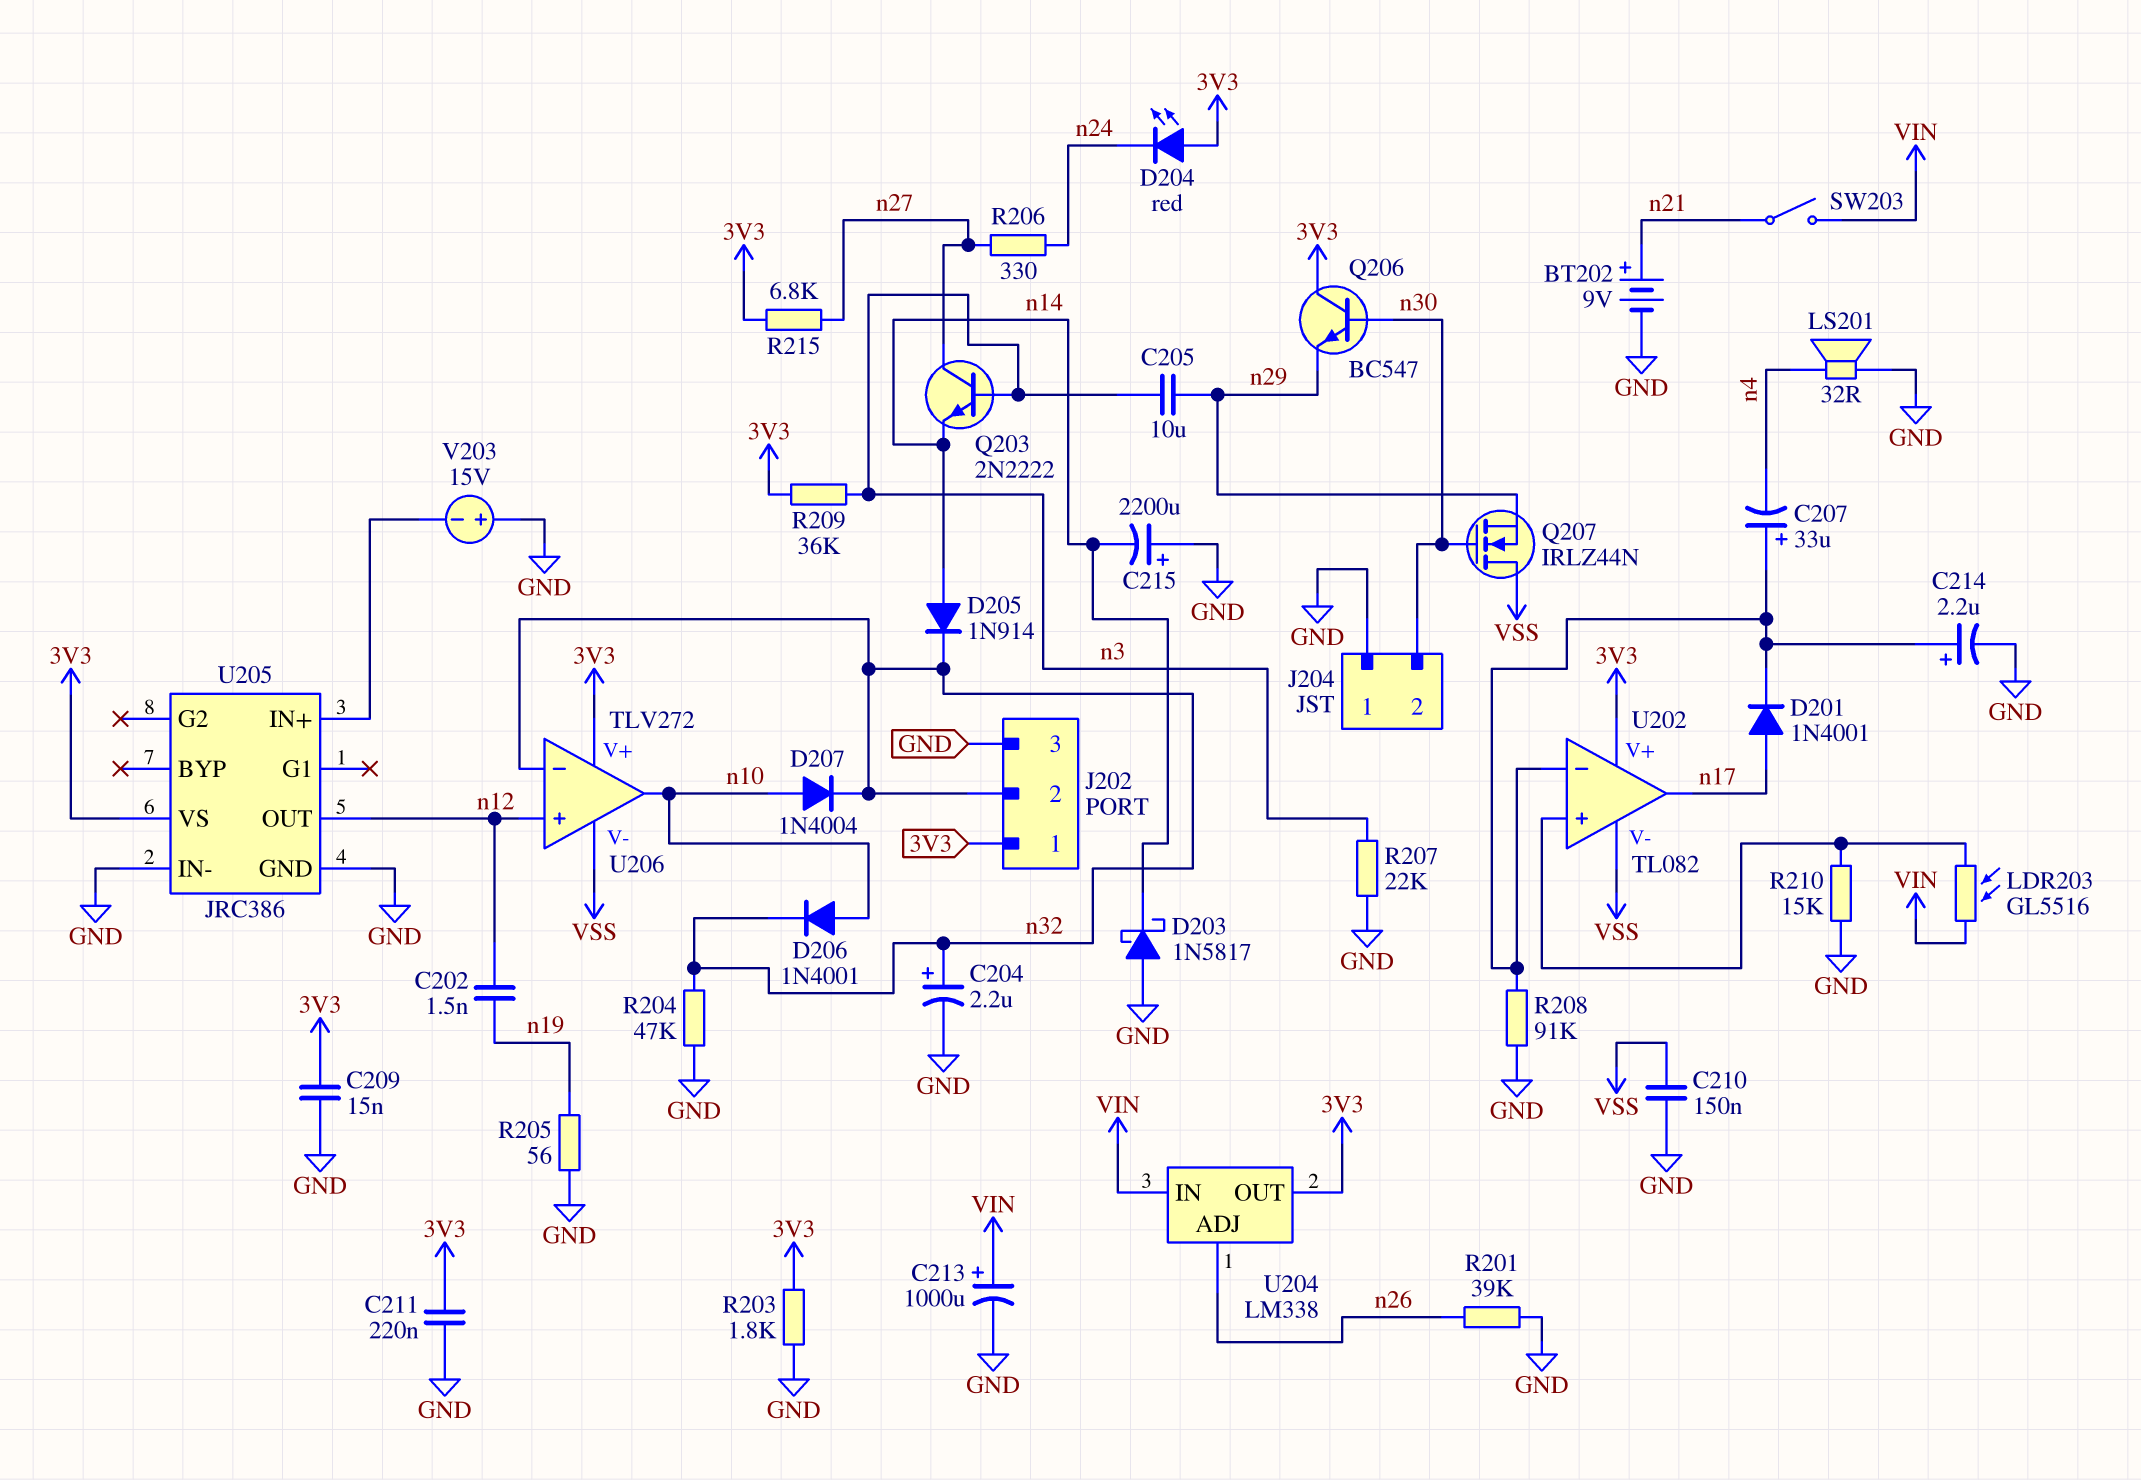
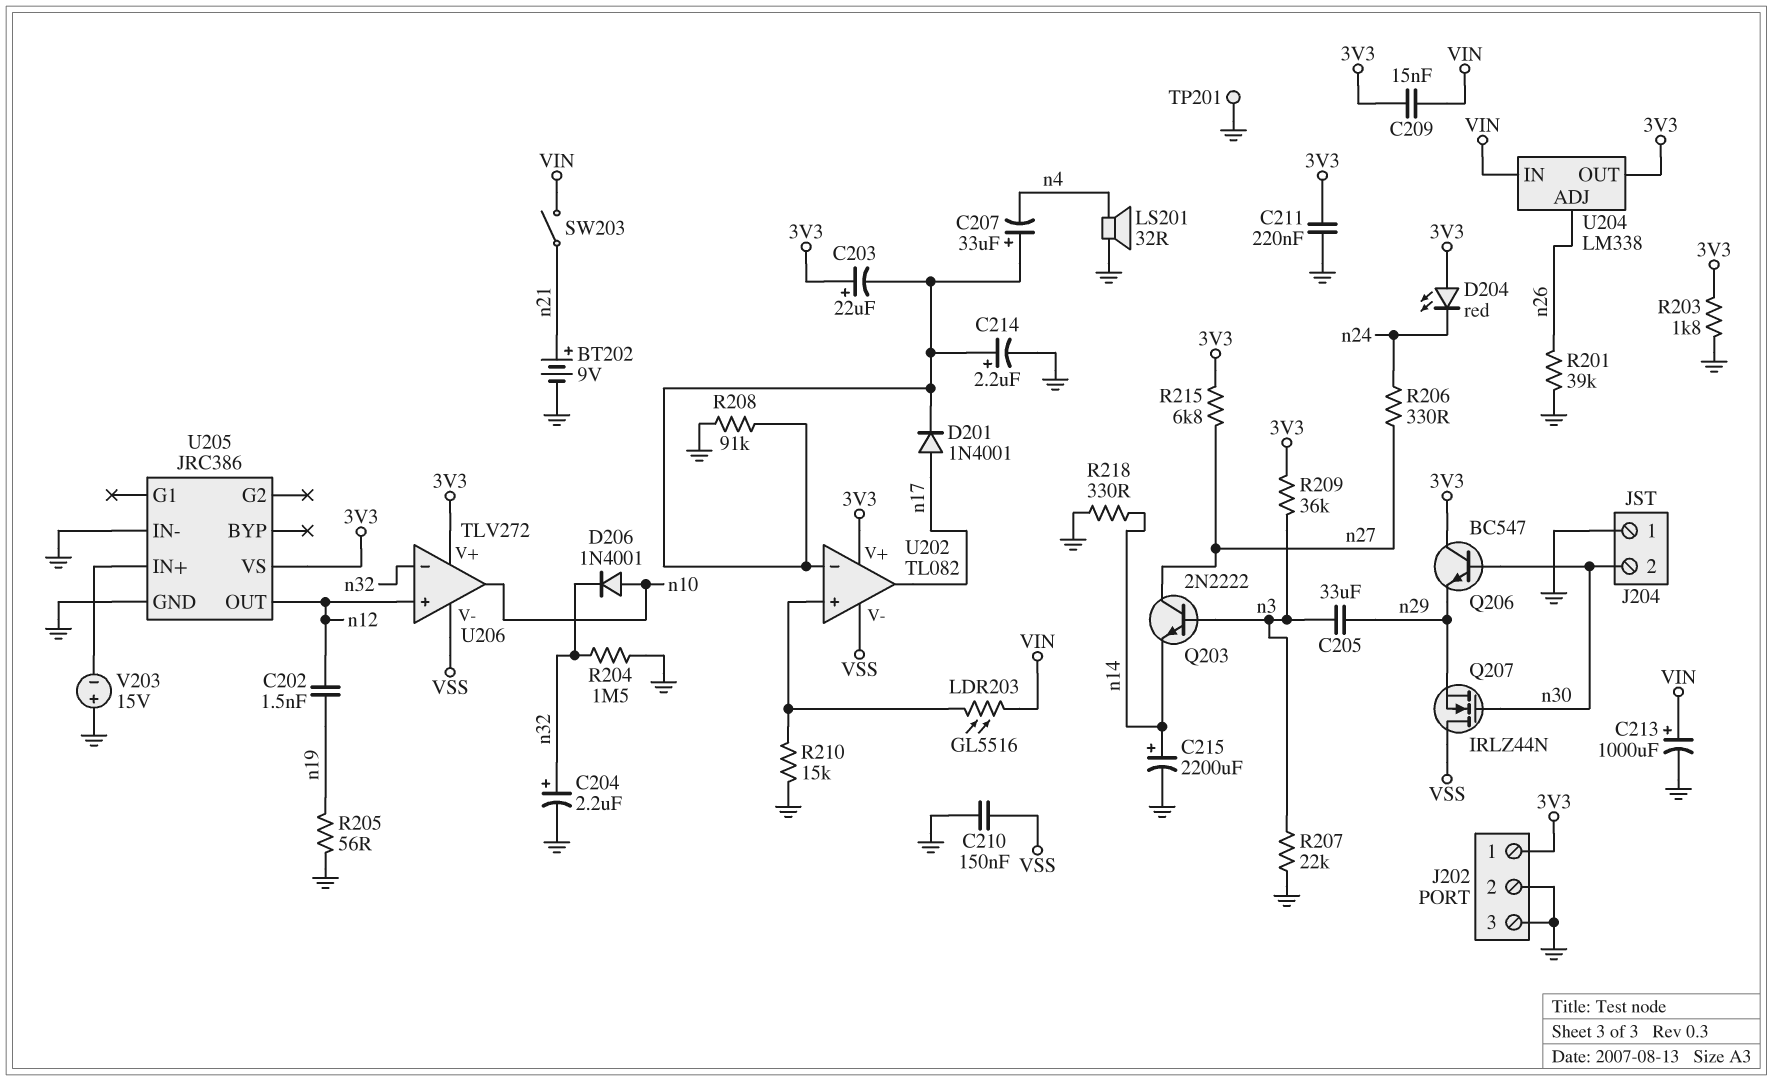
C203: none -> 22uF (plus 3V3, minus U202/in-)
C205: 10uF (n3, n29) -> 33uF (n3, n29)
C209: 15nF (3V3, GND) -> 15nF (3V3, VIN)
C215: 2200uF (plus GND, minus n14) -> 2200uF (plus n14, minus GND)
D203: schottky 1N5817 (A GND, K n14) -> none
D205: diode 1N914 (A n14, K n32) -> none
D207: diode 1N4004 (A n10, K n32) -> none
J202 pin 2: n32 -> GND
R204: 47k (GND, n32) -> 1.5M (GND, n32)
R218: none -> 330 (GND, n14)
TP201: none -> test point (GND)

